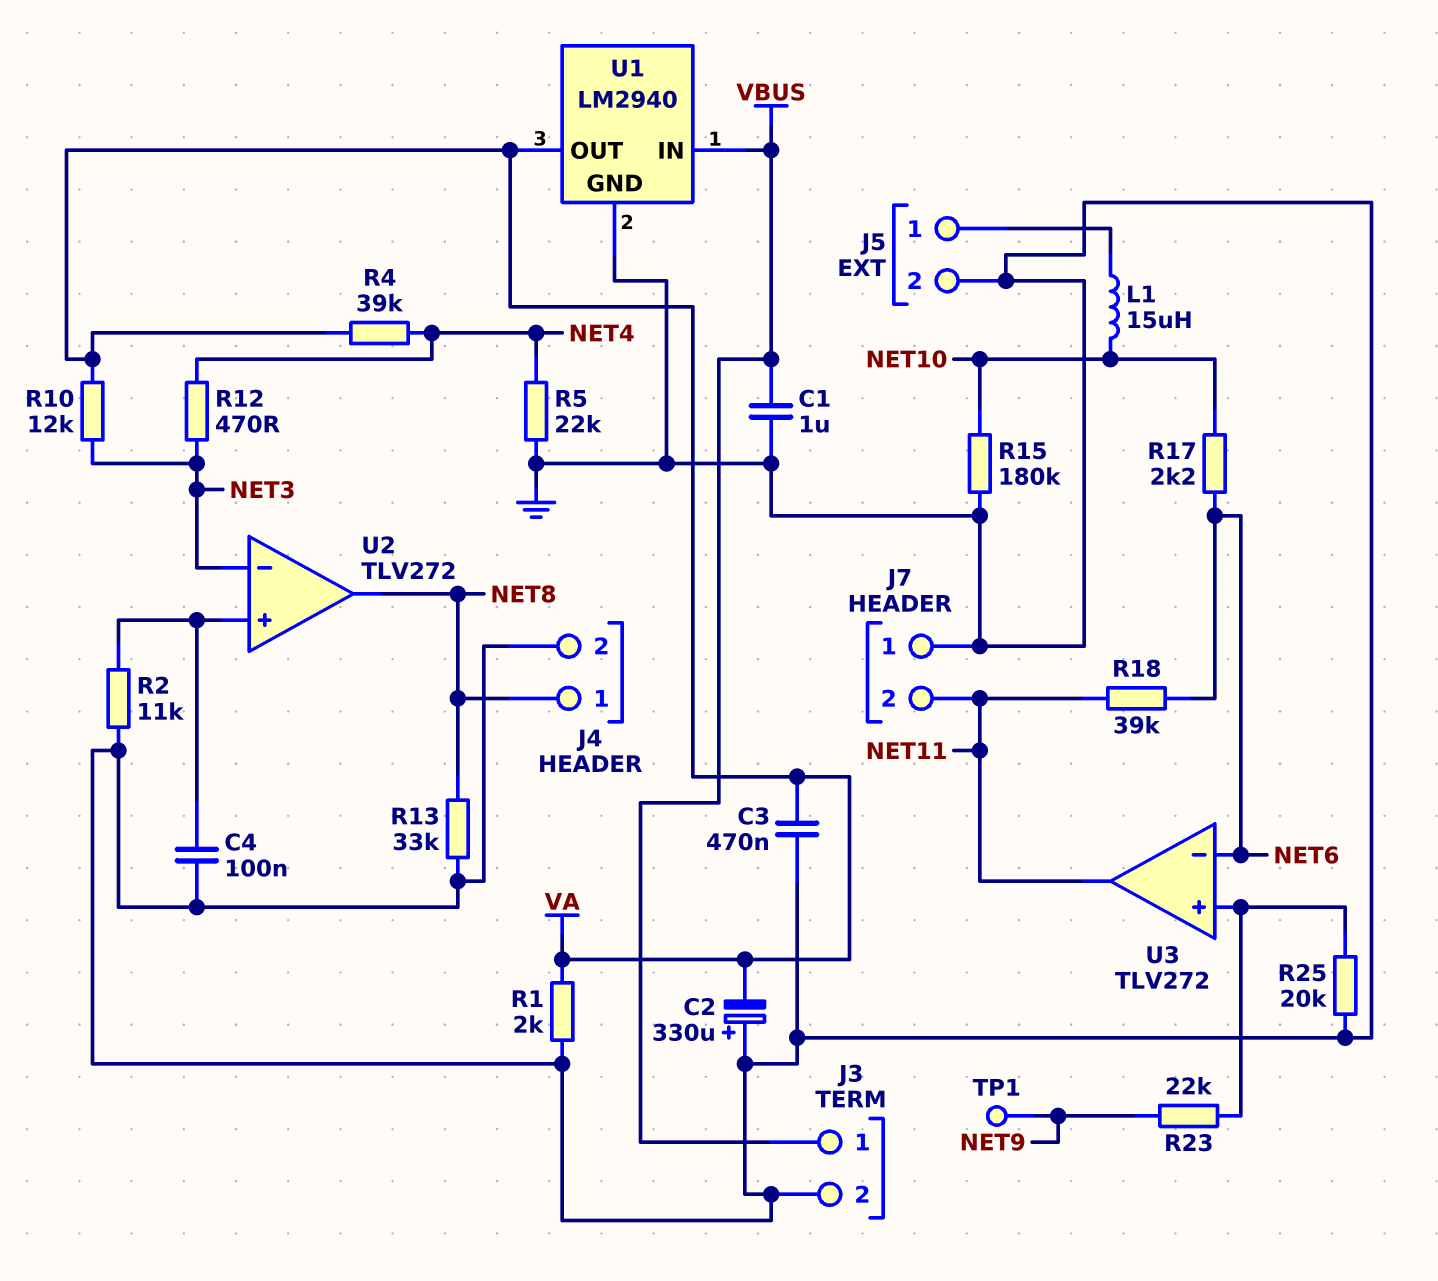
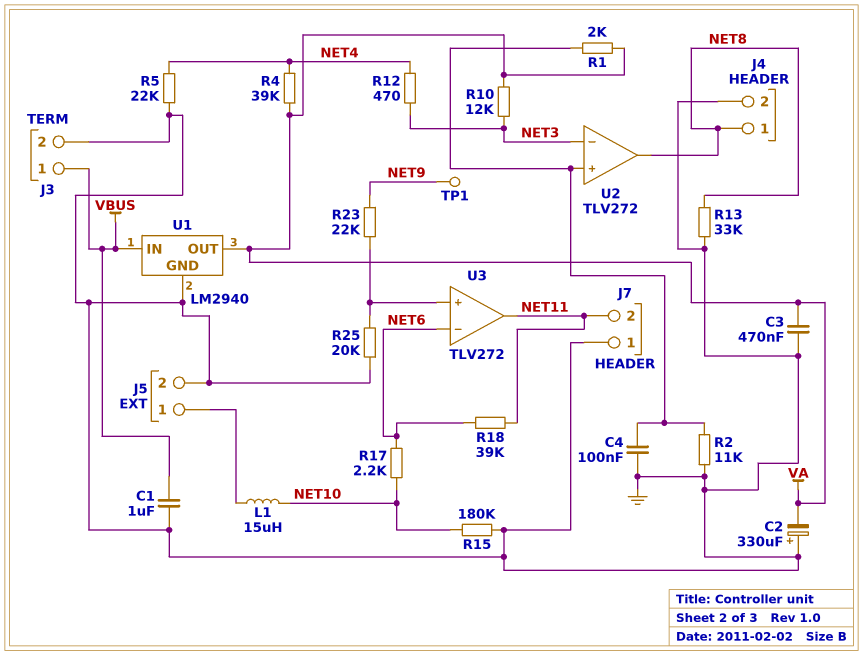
R1: 2k (GND, VA) -> 2k (U2/in+, VA)

